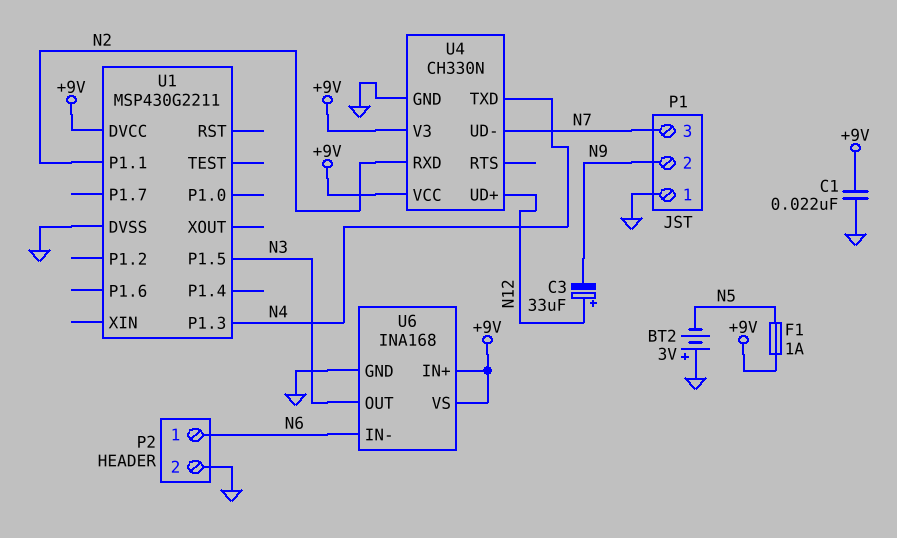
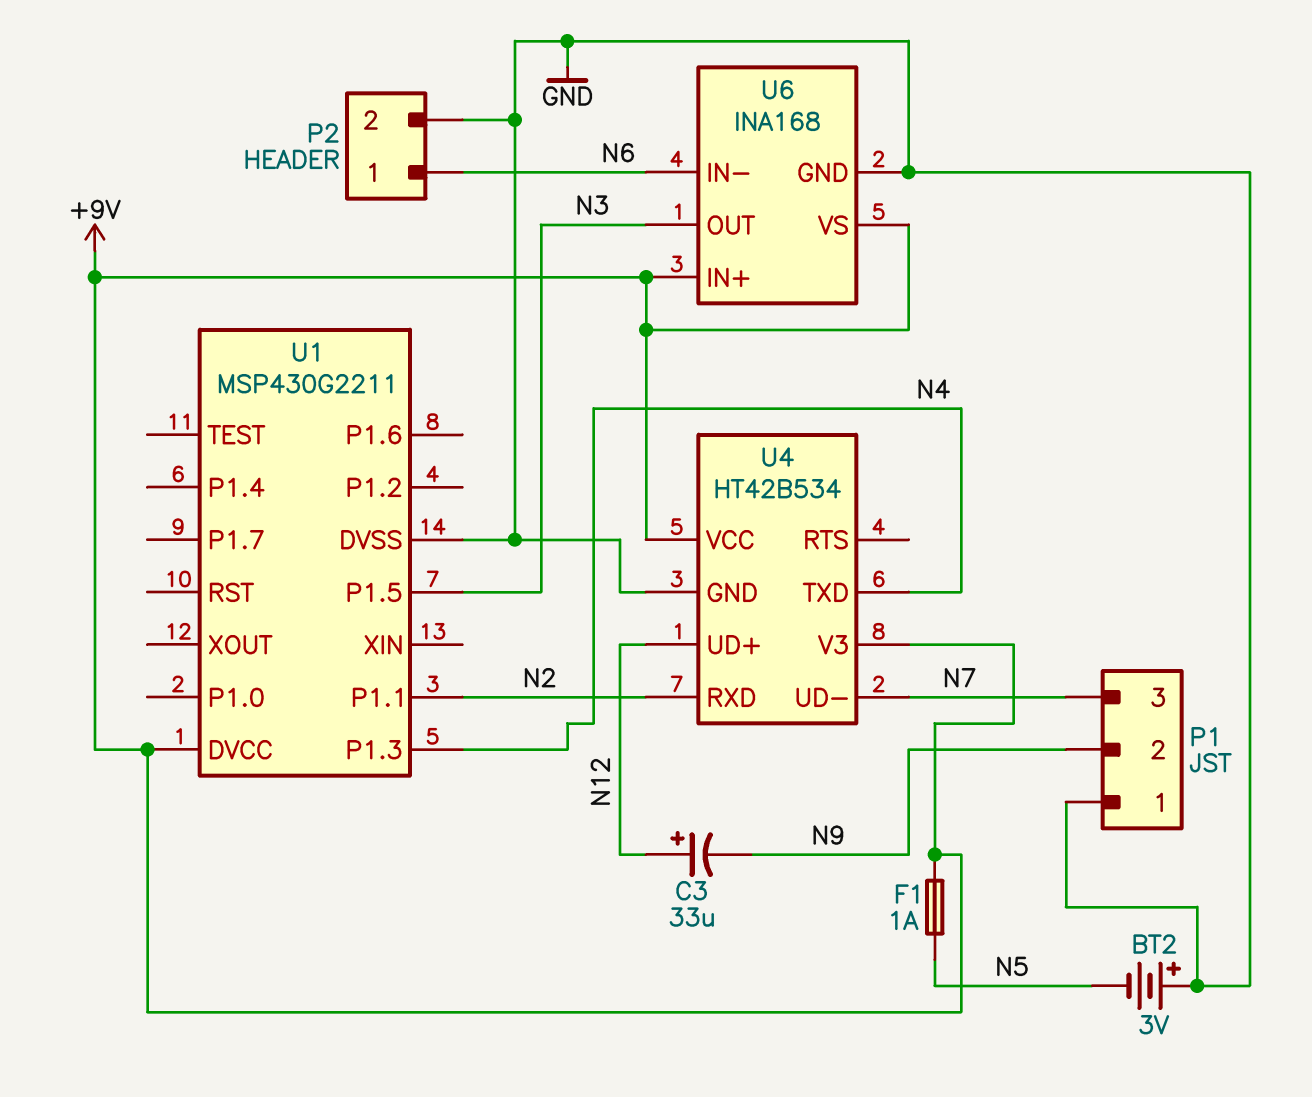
C1: 22nF (+9V, GND) -> none
U4: CH330N -> HT42B534

